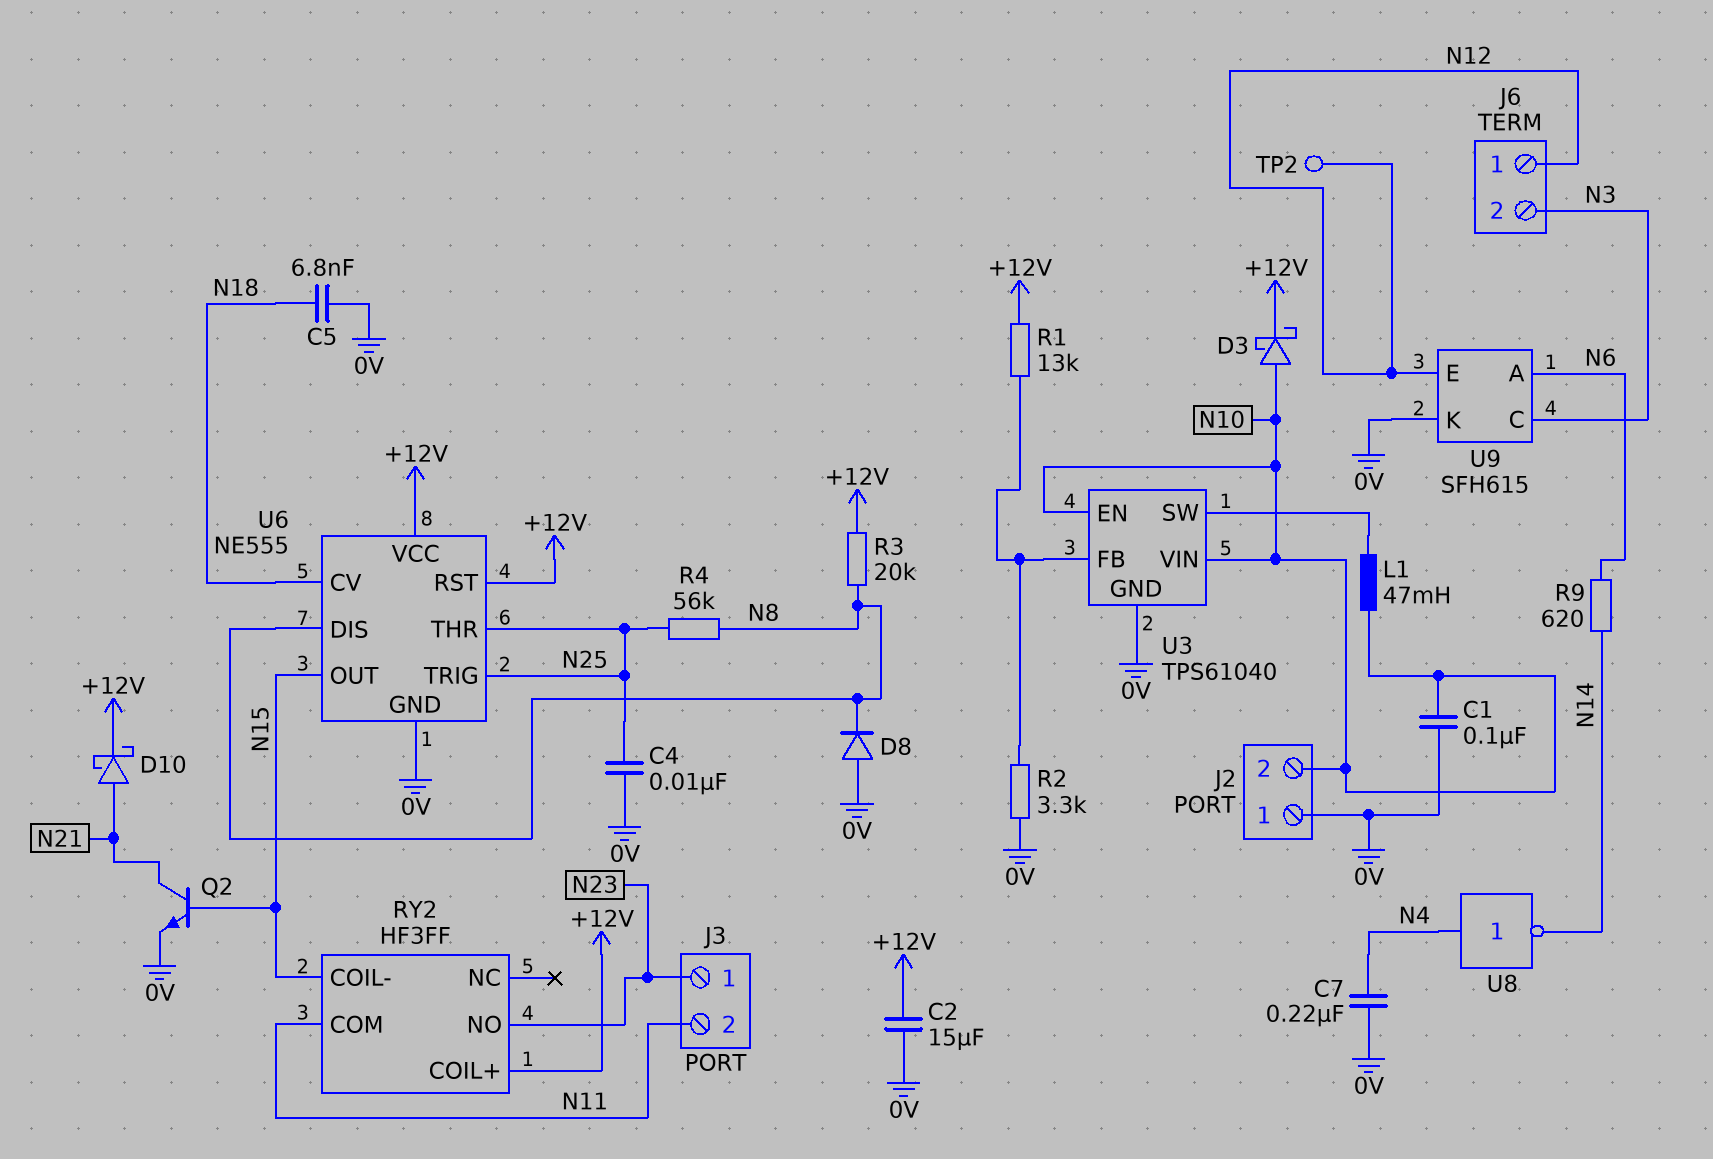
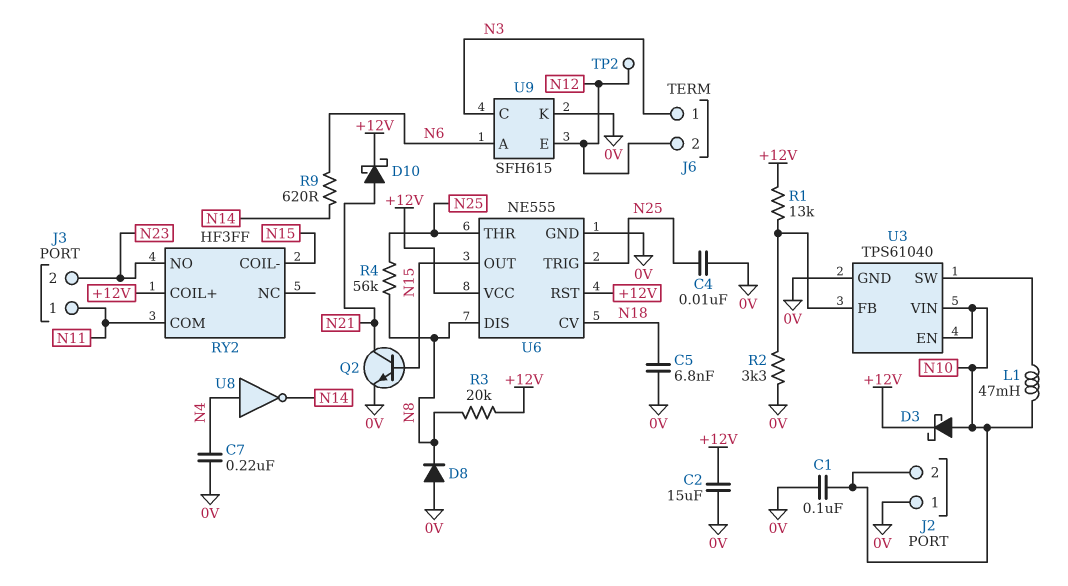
J3 pin 1: N23 -> N11
J3 pin 2: N11 -> N23
J6 pin 1: N12 -> N3
J6 pin 2: N3 -> N12

